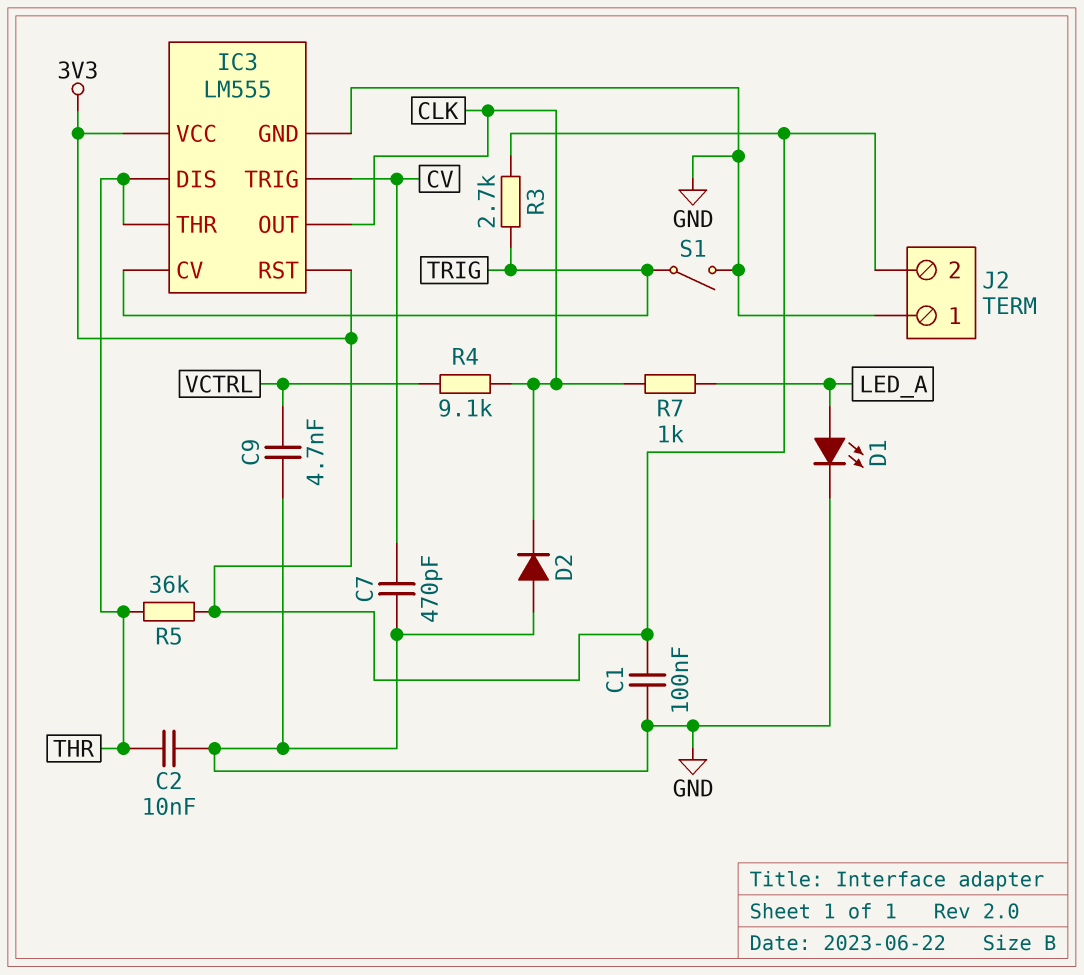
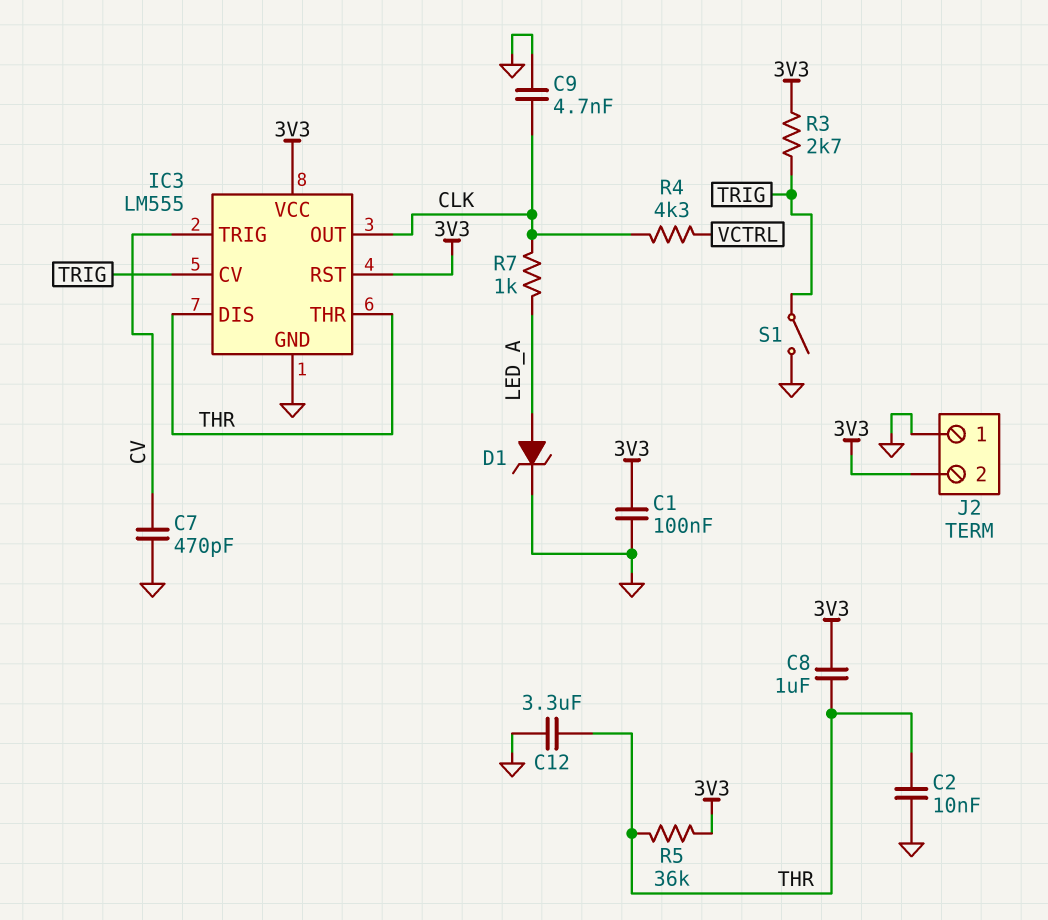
C8: none -> 1uF (3V3, THR)
C9: 4.7nF (GND, VCTRL) -> 4.7nF (CLK, GND)
C12: none -> 3.3uF (GND, THR)
D1: LED (A LED_A, K GND) -> zener (A LED_A, K GND)
D2: diode (A GND, K CLK) -> none
R4: 9.1k (CLK, VCTRL) -> 4.3k (CLK, VCTRL)

